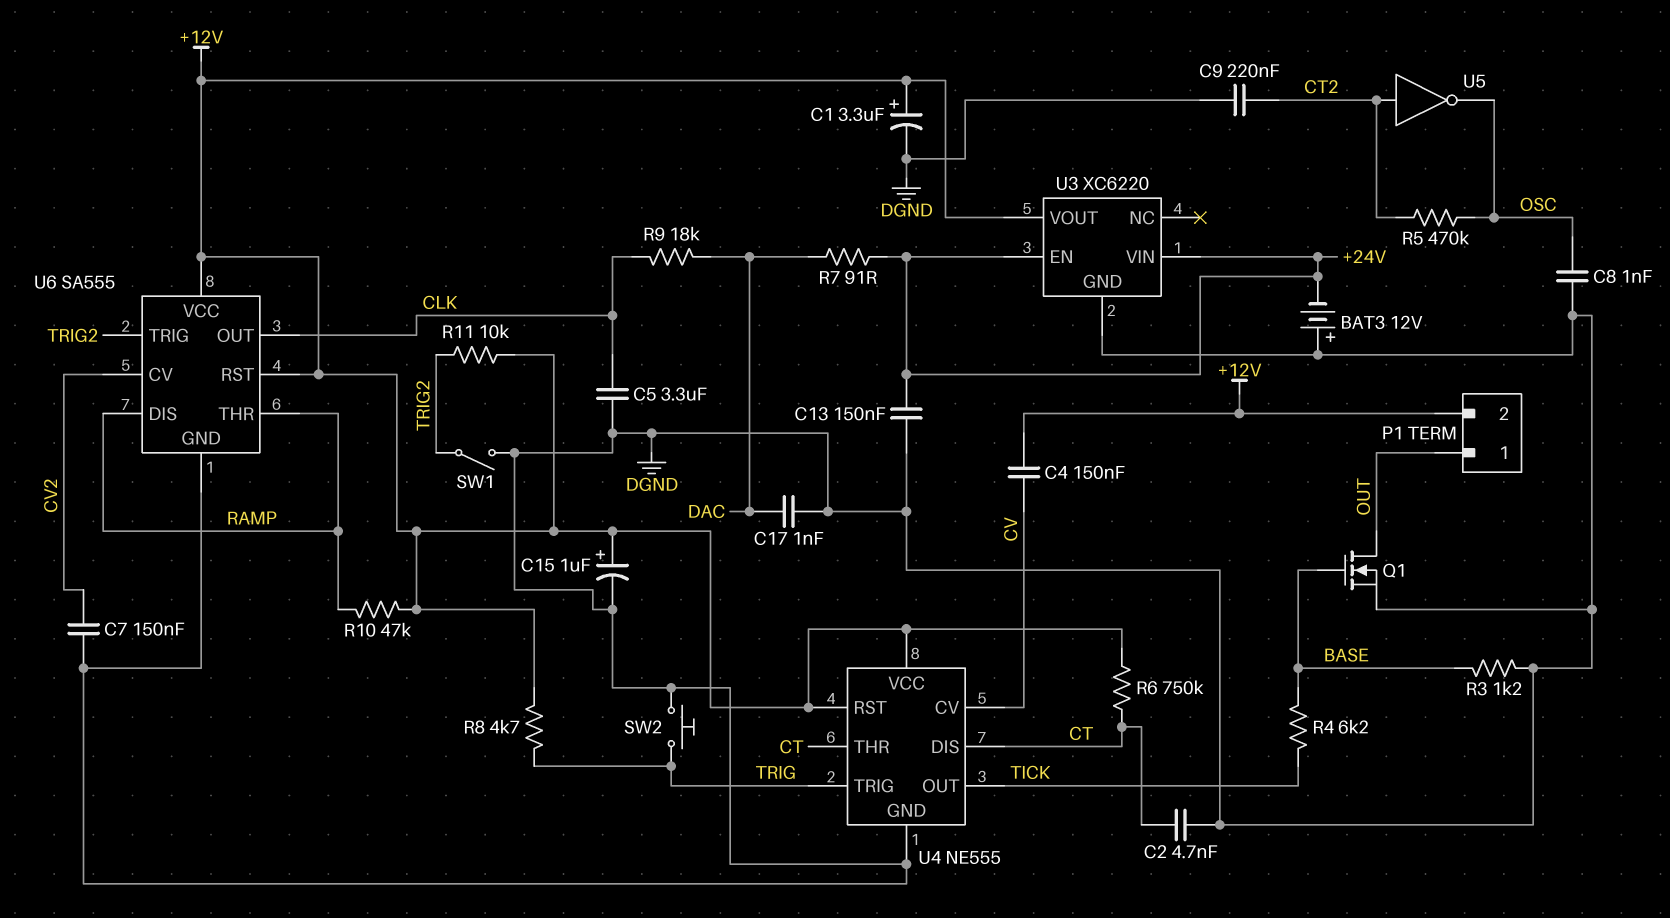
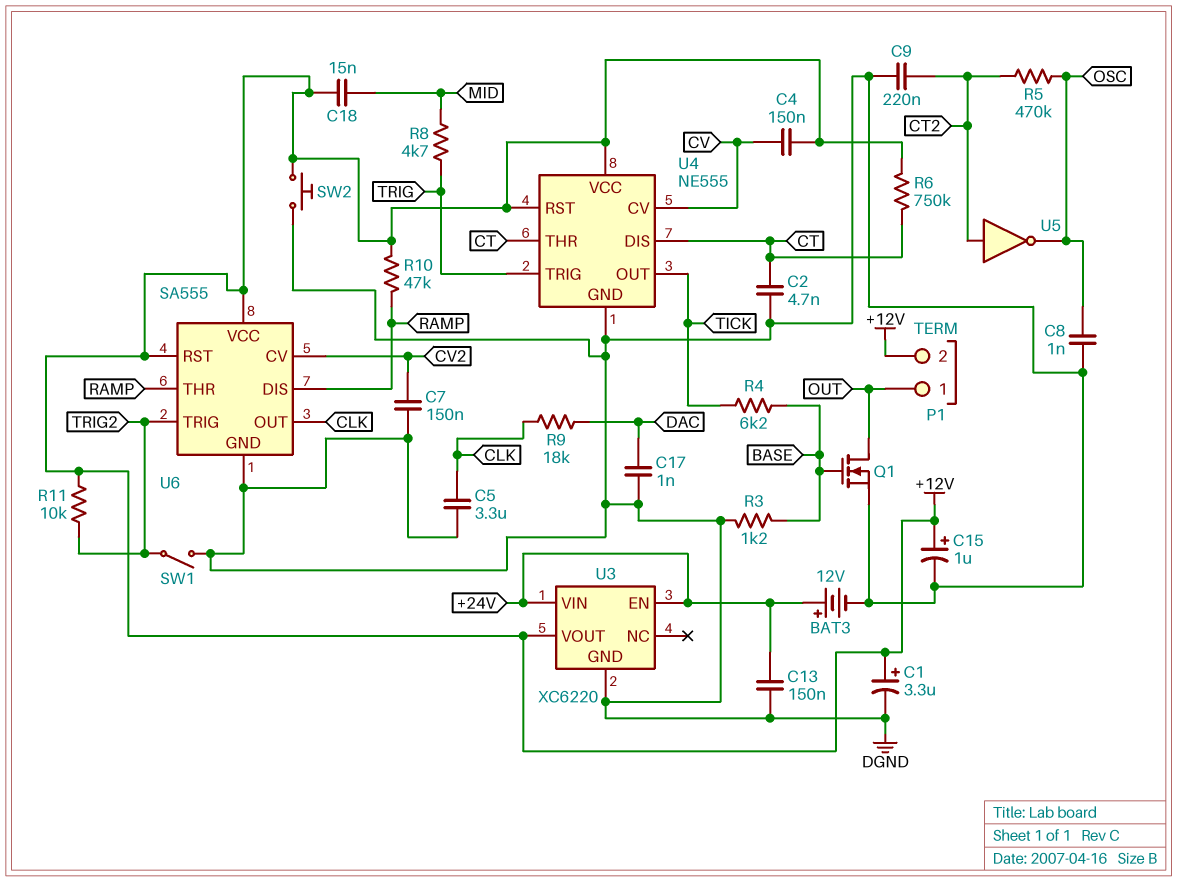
BAT3: 12V (plus DGND, minus +24V) -> 12V (plus +24V, minus DGND)
C18: none -> 15nF (+12V, MID)
R7: 91 (+24V, DAC) -> none
R8: 4.7k (+12V, TRIG) -> 4.7k (MID, TRIG)
SW2: button (DGND, TRIG) -> button (+12V, DGND)

